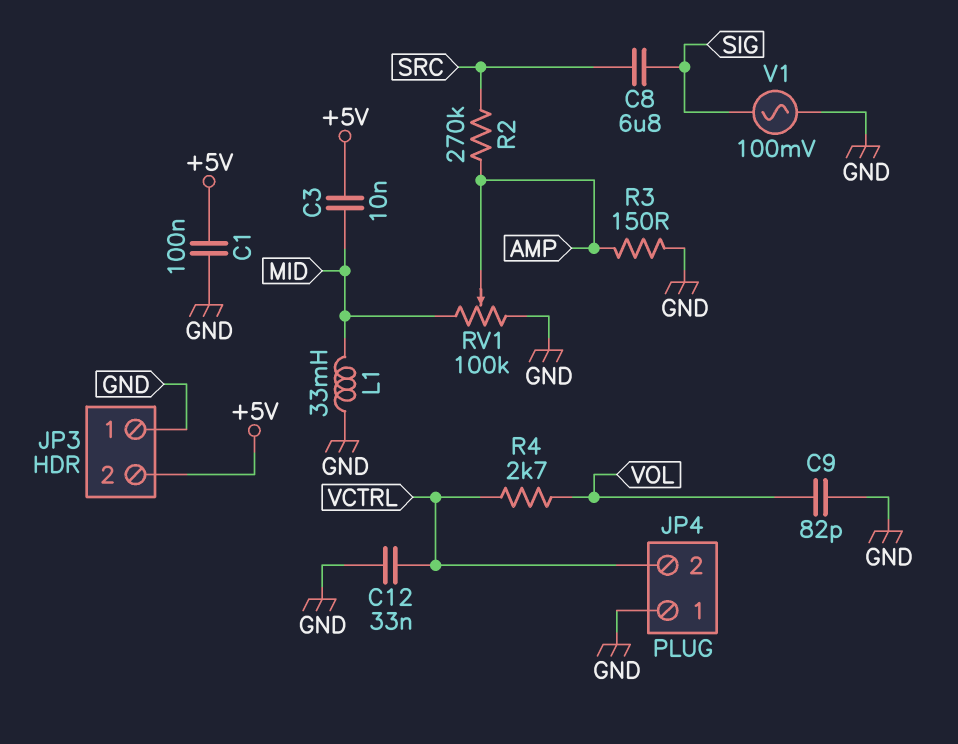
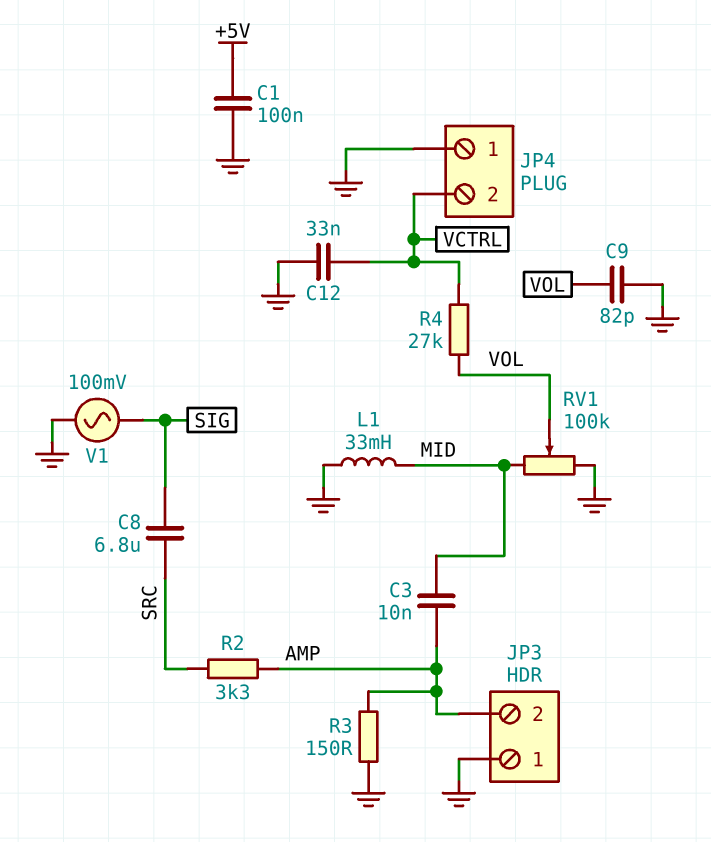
C3: 10nF (+5V, MID) -> 10nF (AMP, MID)
JP3 pin 2: +5V -> AMP
R2: 270k (AMP, SRC) -> 3.3k (AMP, SRC)
R4: 2.7k (VCTRL, VOL) -> 27k (VCTRL, VOL)
RV1: 100k (GND, MID, wiper AMP) -> 100k (GND, MID, wiper VOL)

